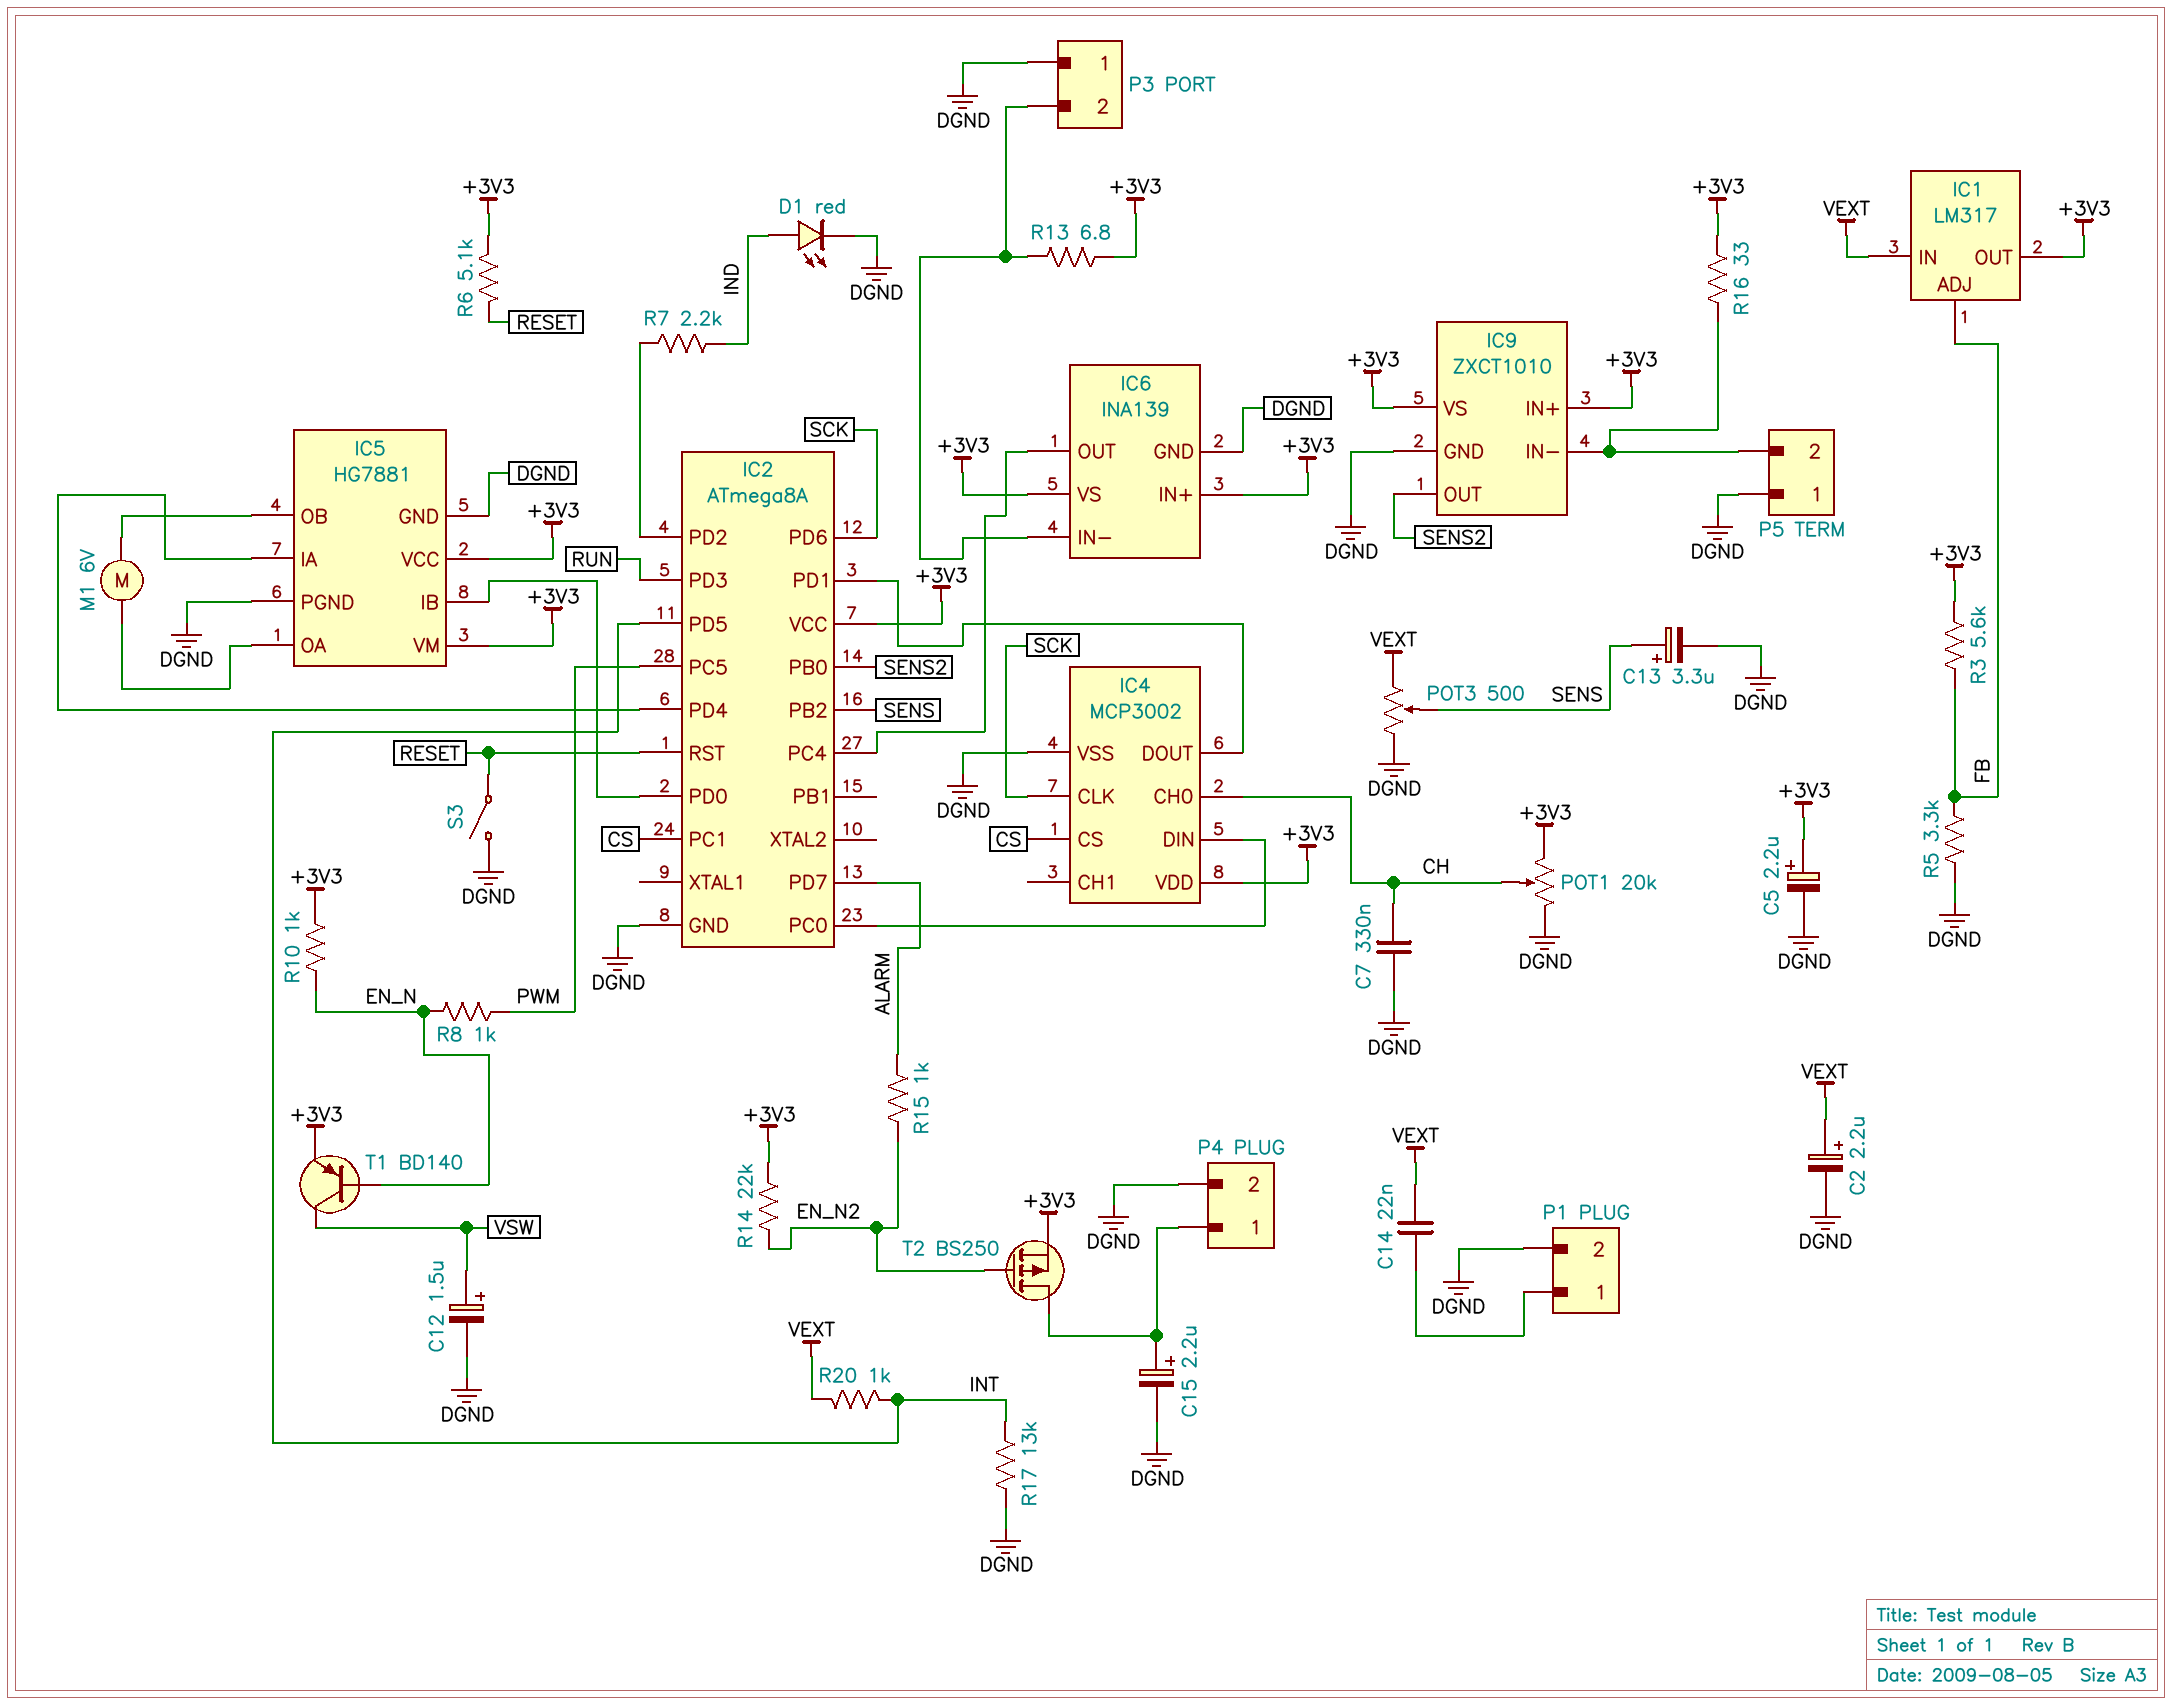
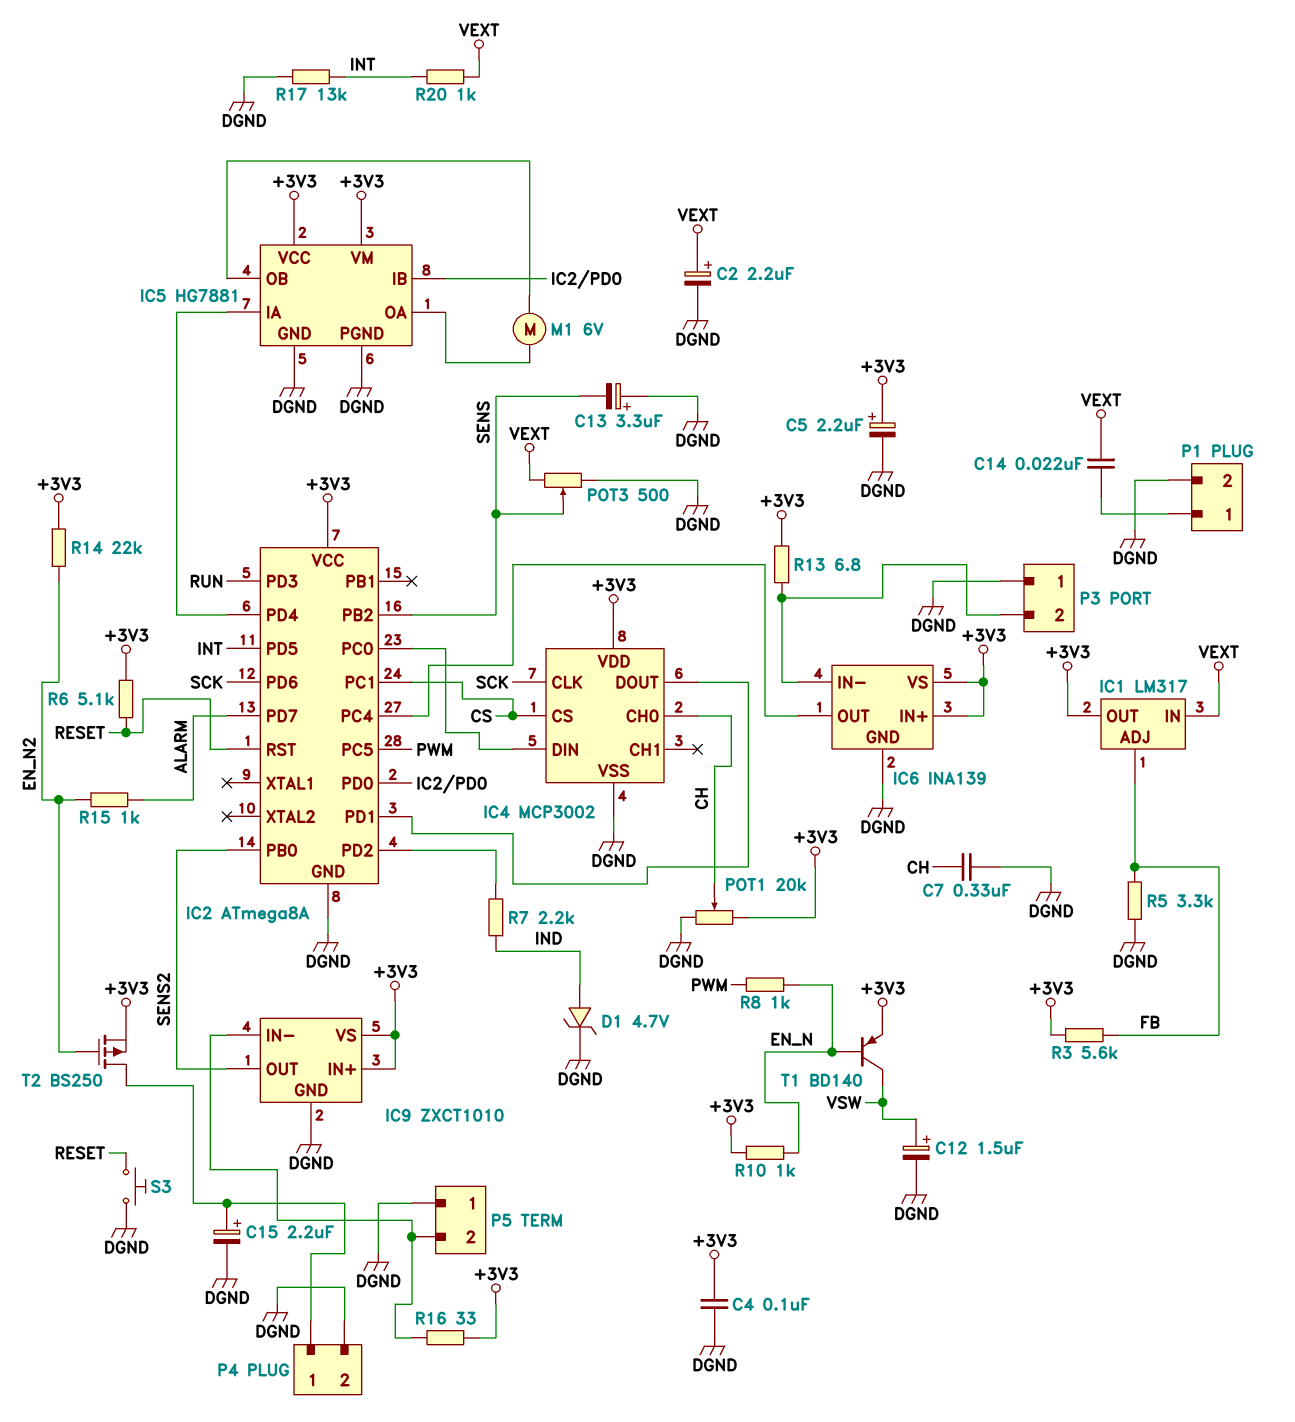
C4: none -> 100nF (+3V3, DGND)
C13: 3.3uF (plus SENS, minus DGND) -> 3.3uF (plus DGND, minus SENS)
D1: LED red (A IND, K DGND) -> zener 4.7V (A IND, K DGND)
S3: switch (DGND, RESET) -> button (DGND, RESET)

